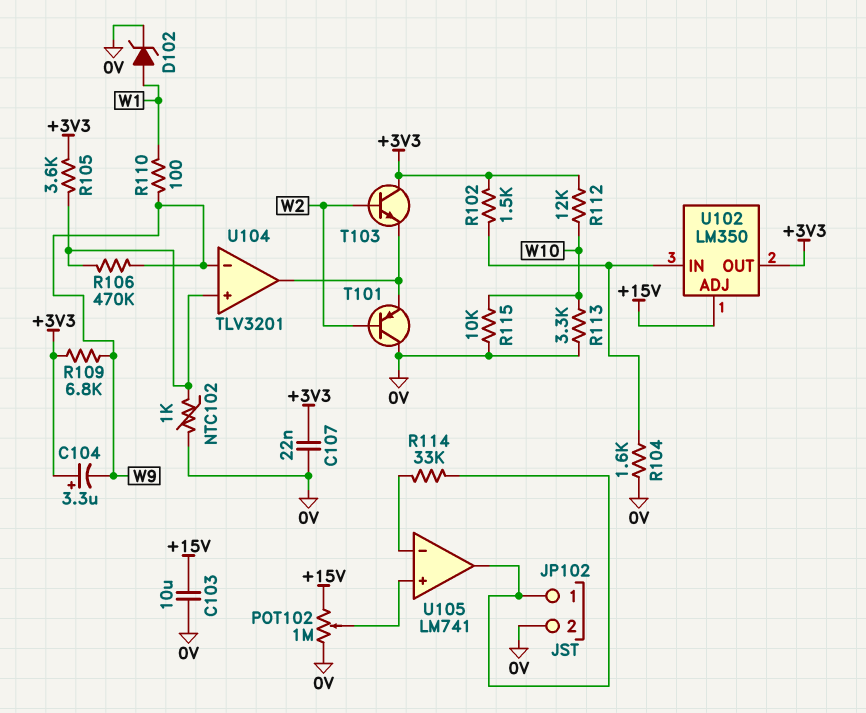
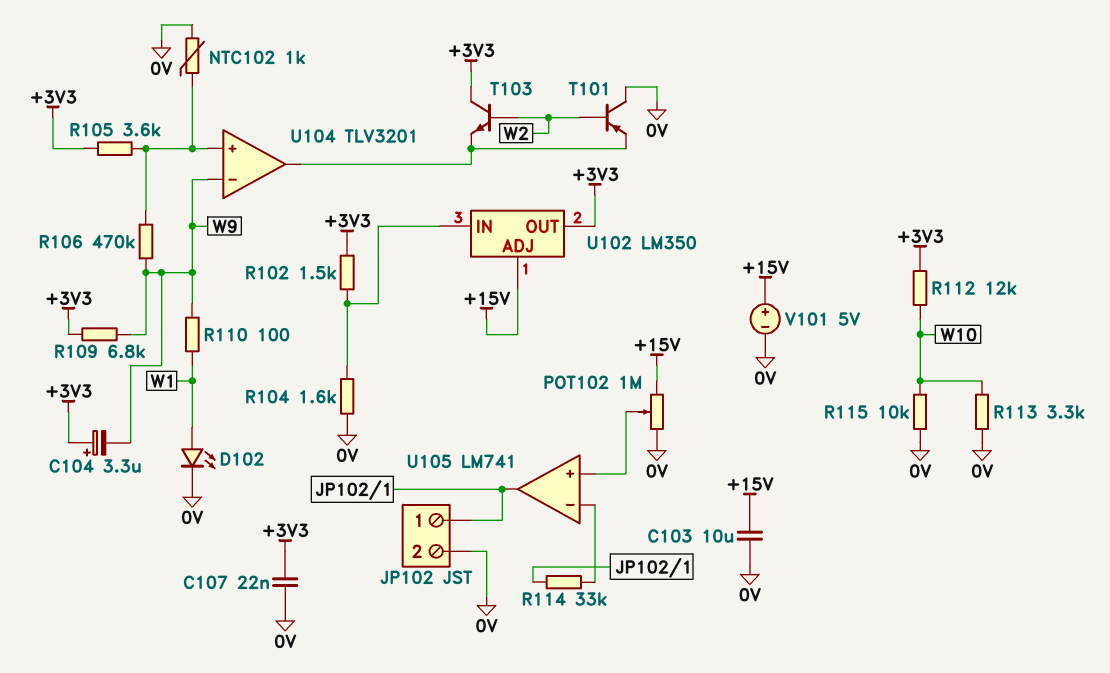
D102: zener (A W1, K 0V) -> LED (A W1, K 0V)
V101: none -> 5V (plus +15V, minus 0V)

